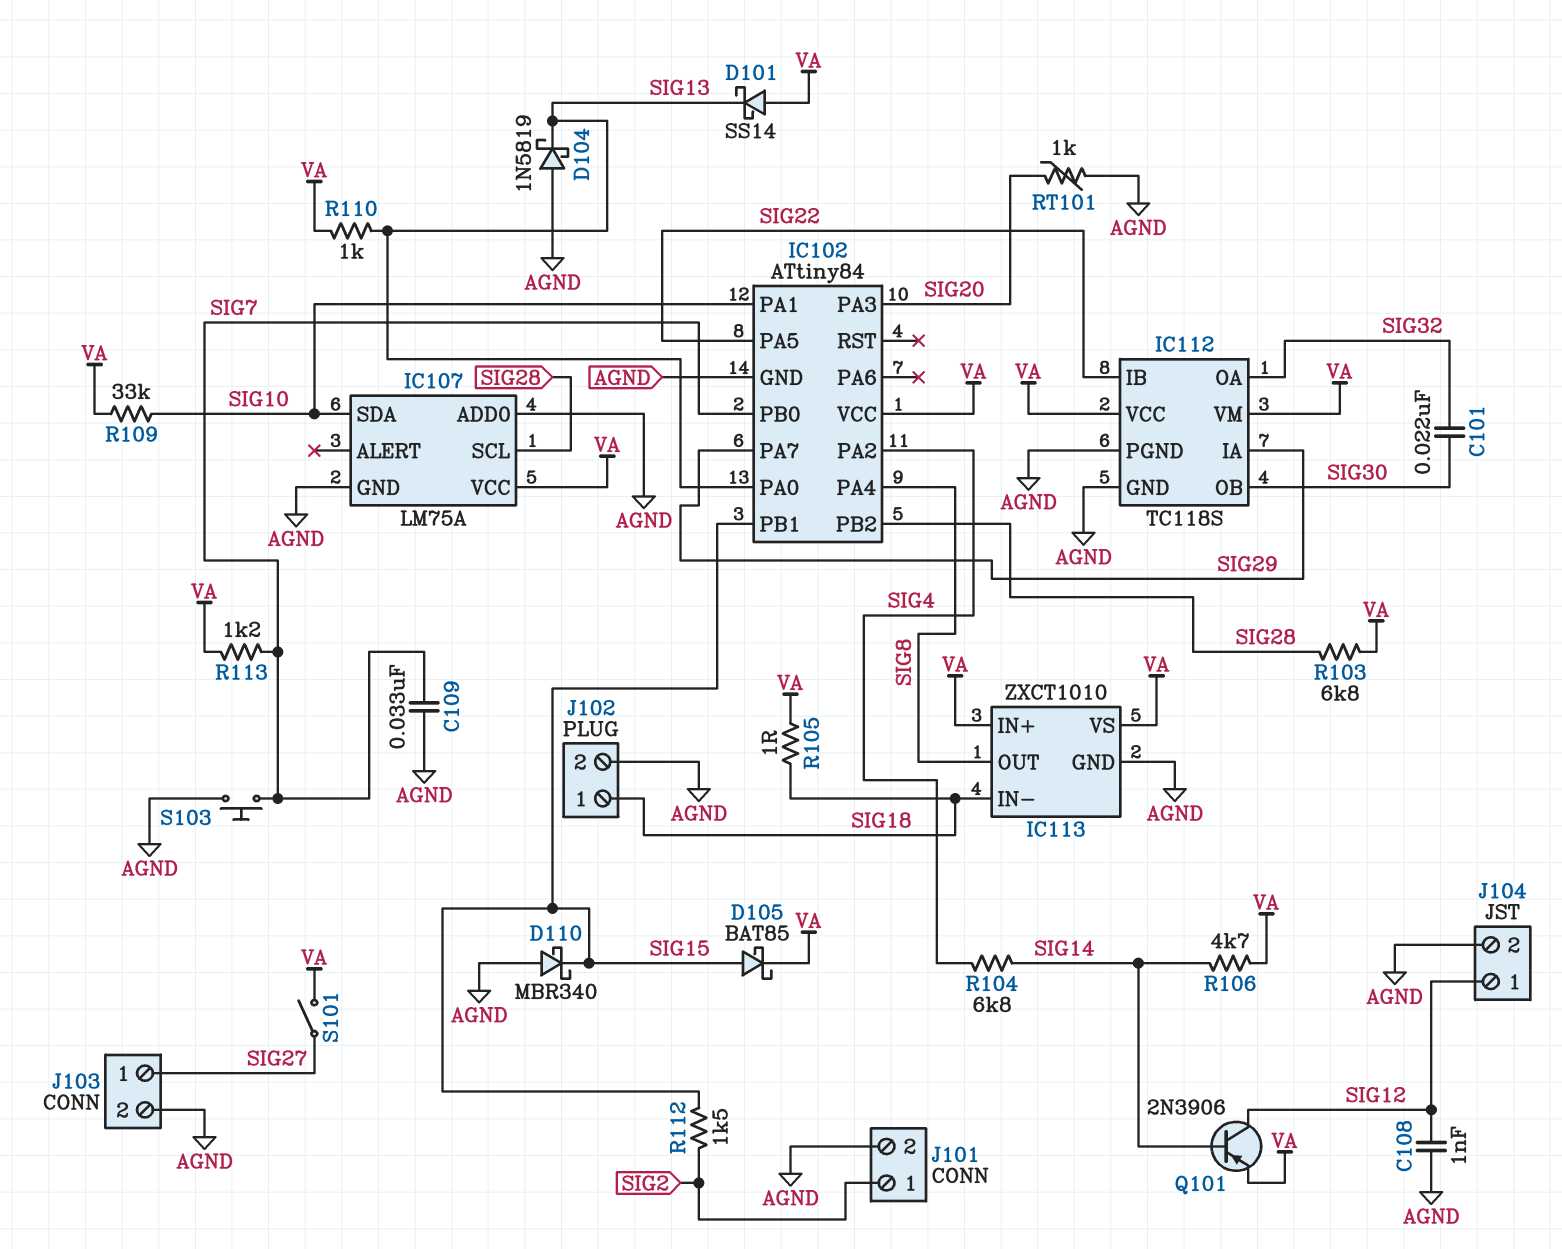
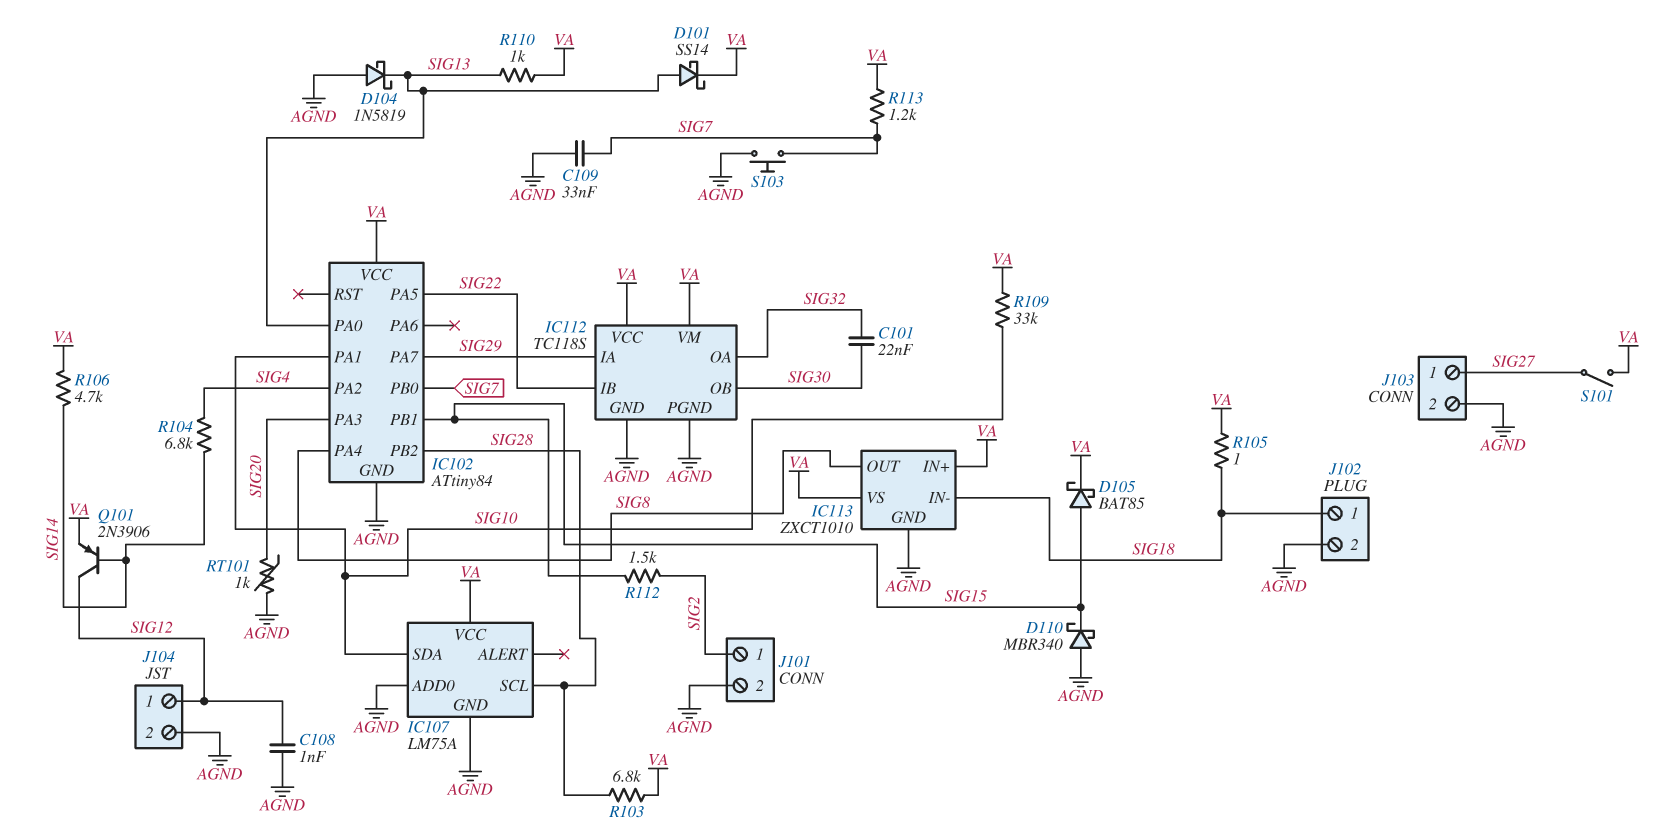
D101: schottky SS14 (A VA, K SIG13) -> schottky SS14 (A SIG13, K VA)

